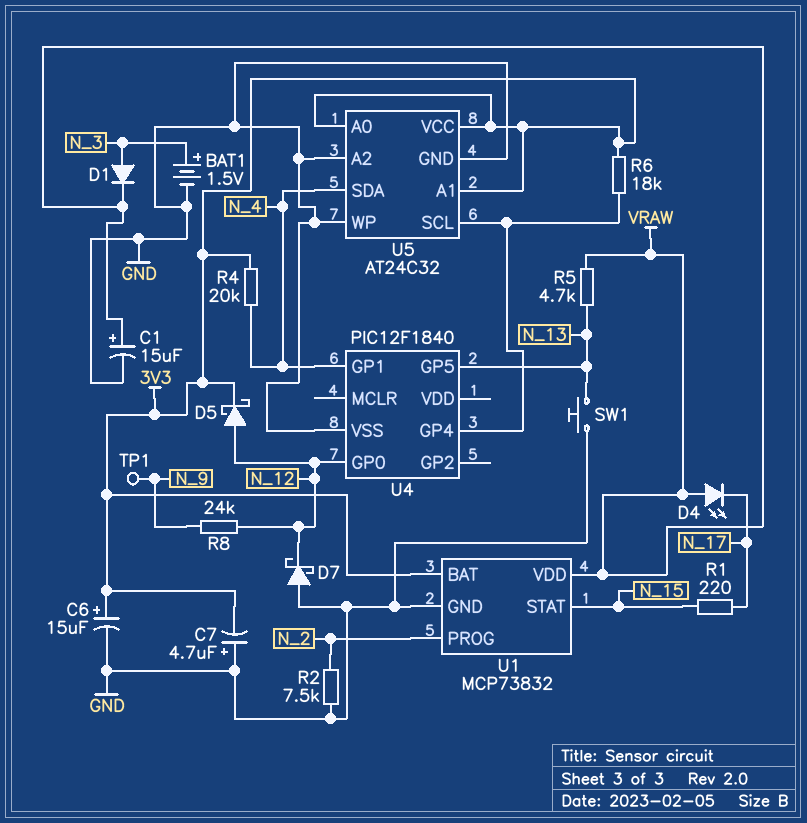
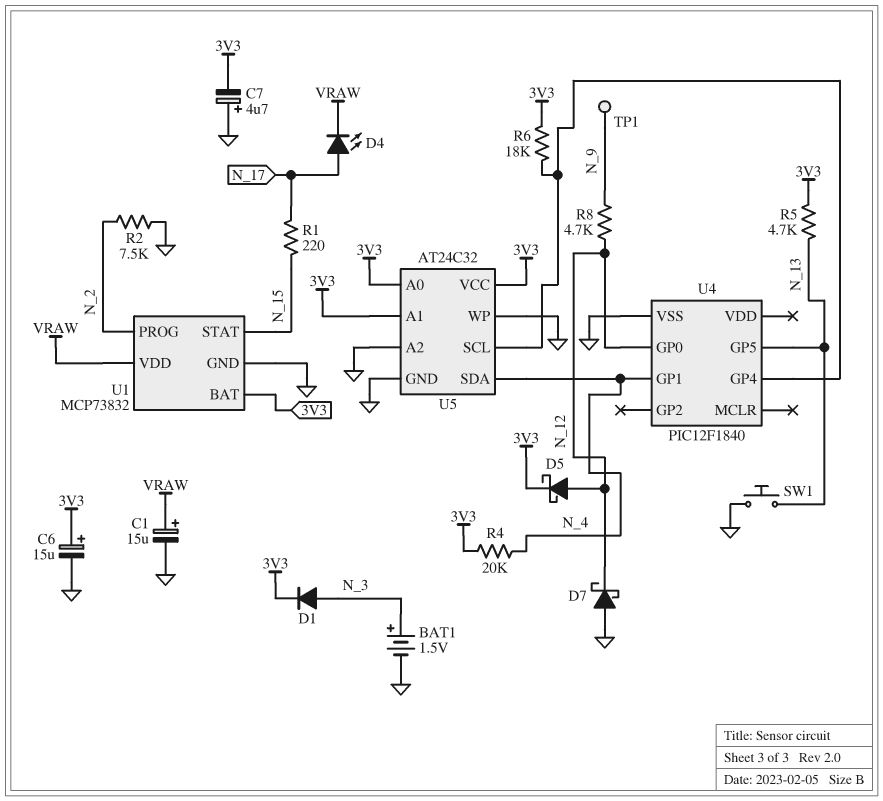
D1: diode (A N_3, K VRAW) -> diode (A N_3, K 3V3)
D4: LED (A VRAW, K N_17) -> LED (A N_17, K VRAW)
R5: 4.7k (N_13, VRAW) -> 4.7k (3V3, N_13)
R8: 24k (N_9, N_12) -> 4.7k (N_9, N_12)

